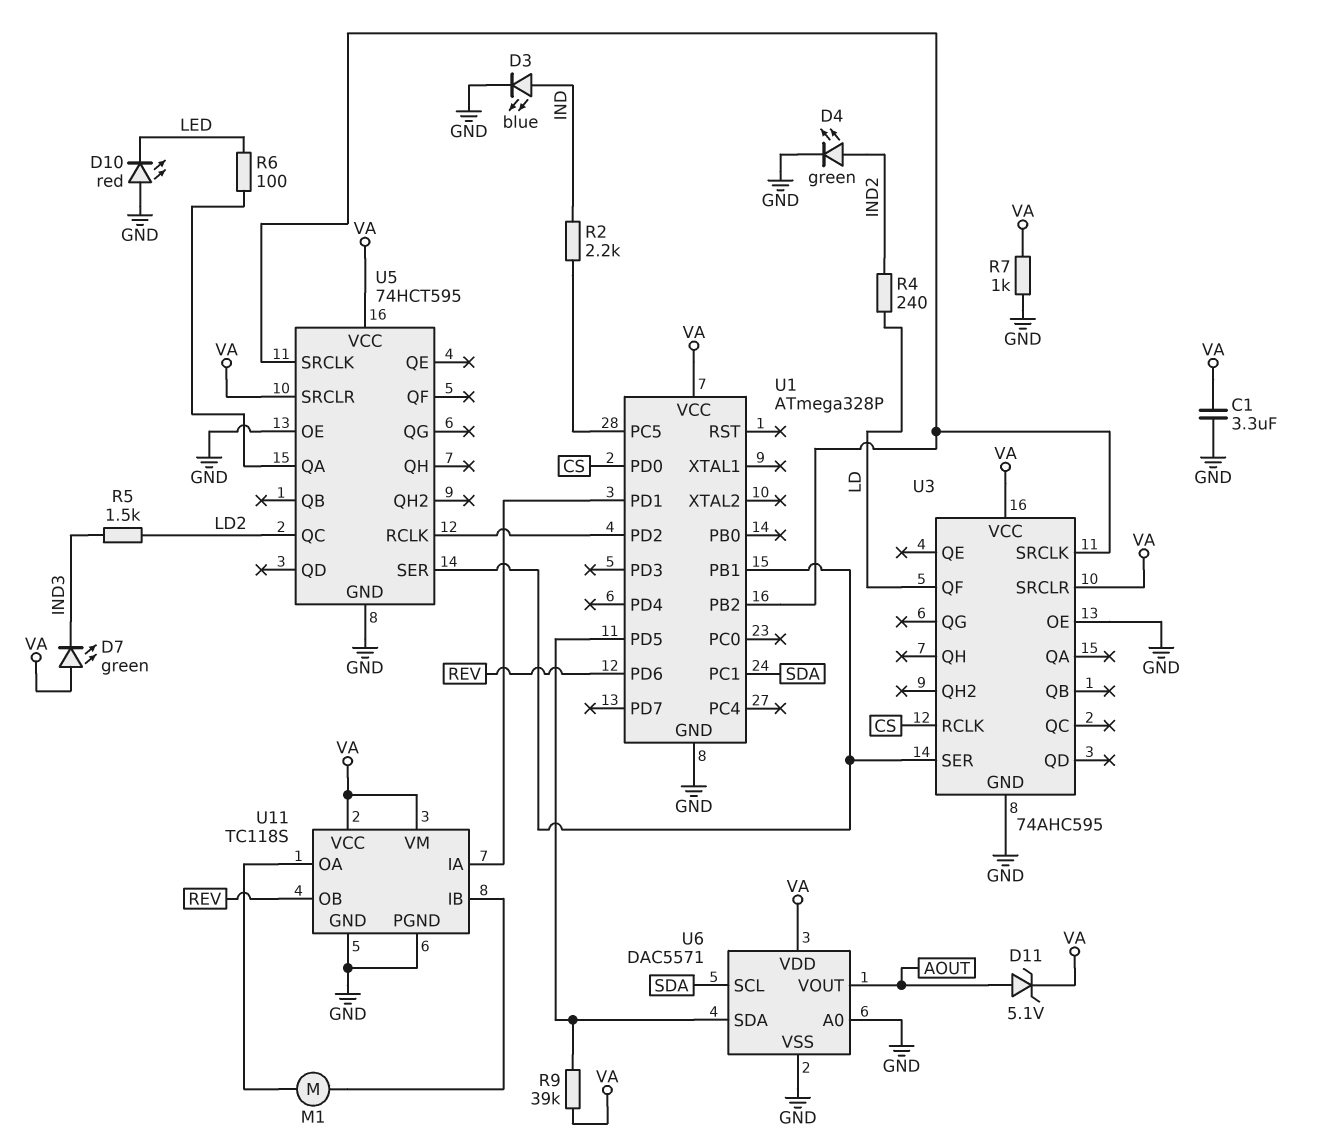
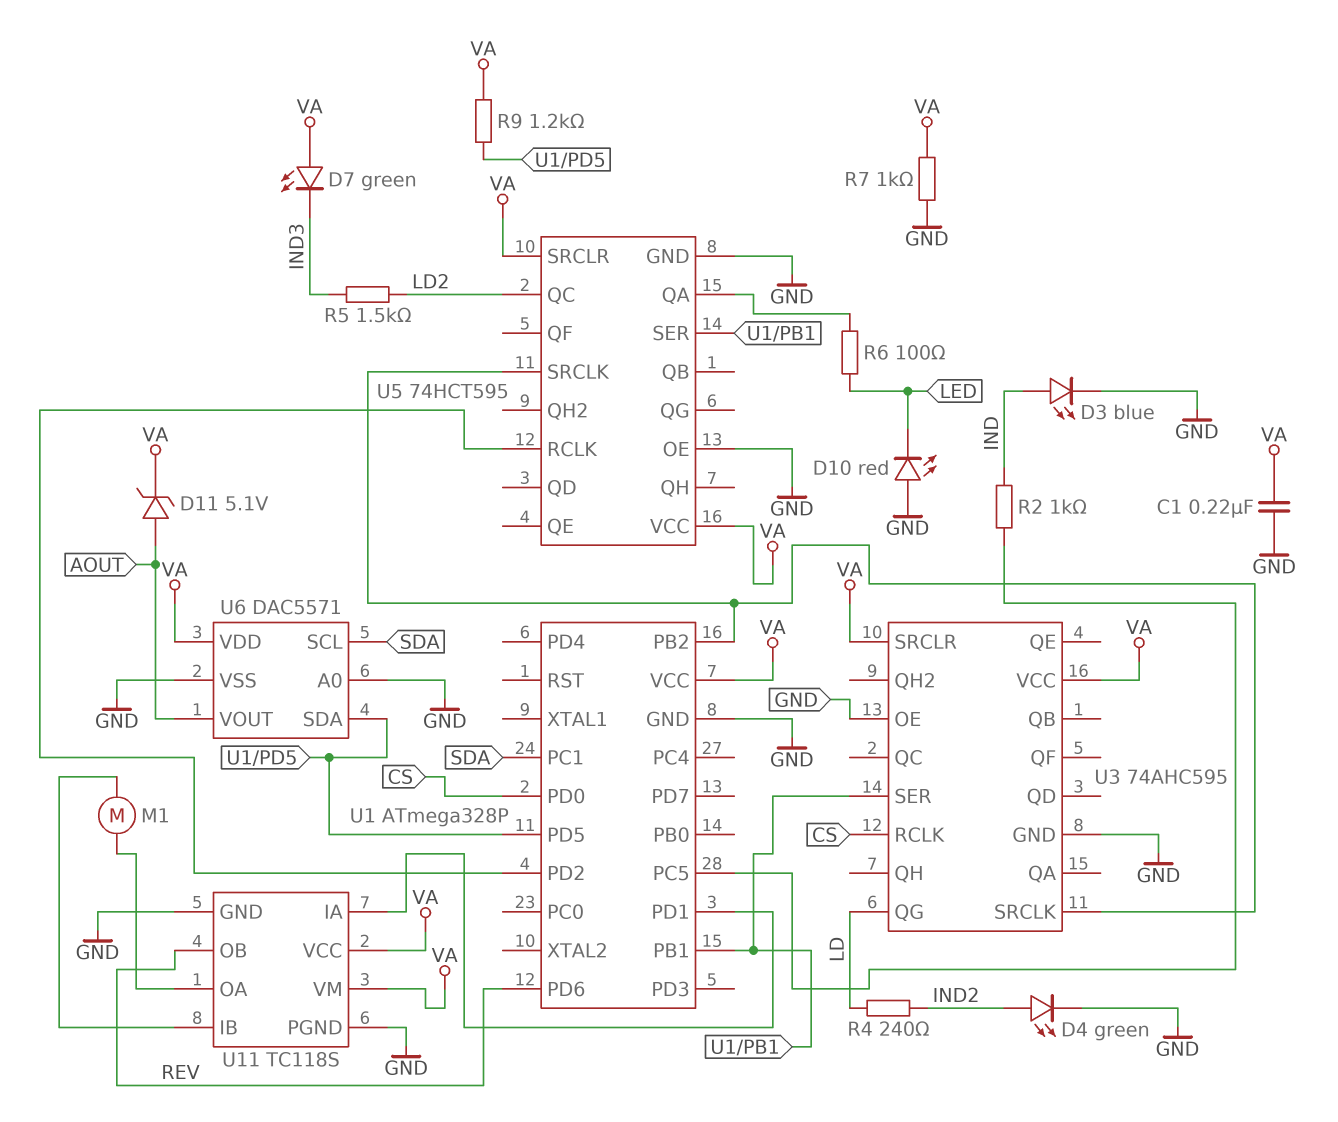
C1: 3.3uF (GND, VA) -> 220nF (GND, VA)
R2: 2.2k (IND, U1/PC5) -> 1k (IND, U1/PC5)
R9: 39k (U1/PD5, VA) -> 1.2k (U1/PD5, VA)
U3 pin QF: LD -> none
U3 pin QG: none -> LD

